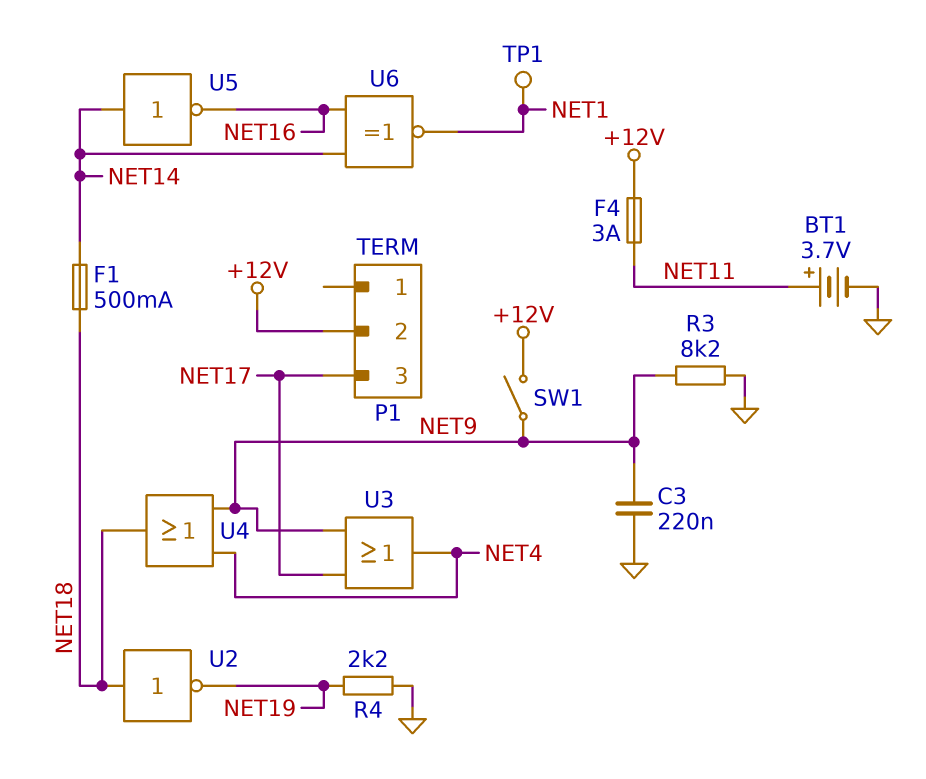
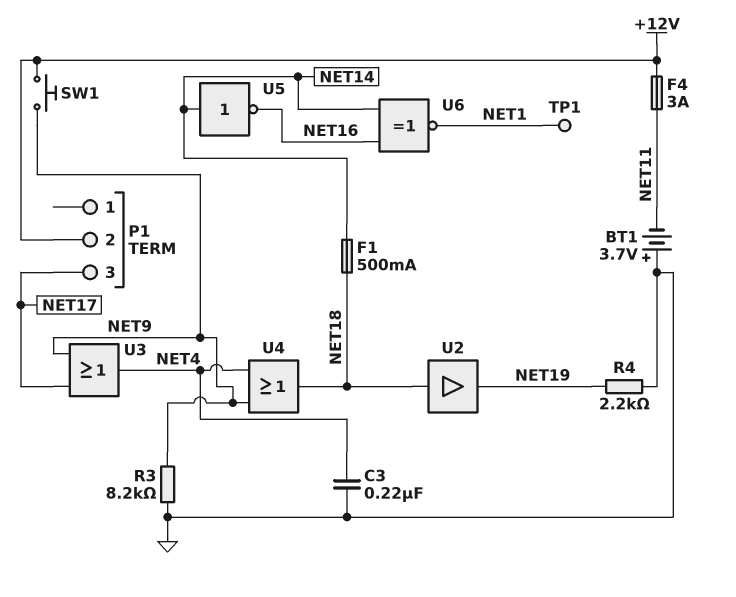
BT1: 3.7V (plus NET11, minus GND) -> 3.7V (plus GND, minus NET11)
C3: 220nF (GND, NET9) -> 220nF (GND, NET4)
SW1: switch (+12V, NET9) -> button (+12V, NET9)
U2: NOT (in NET18, out NET19) -> buffer (in NET18, out NET19)

